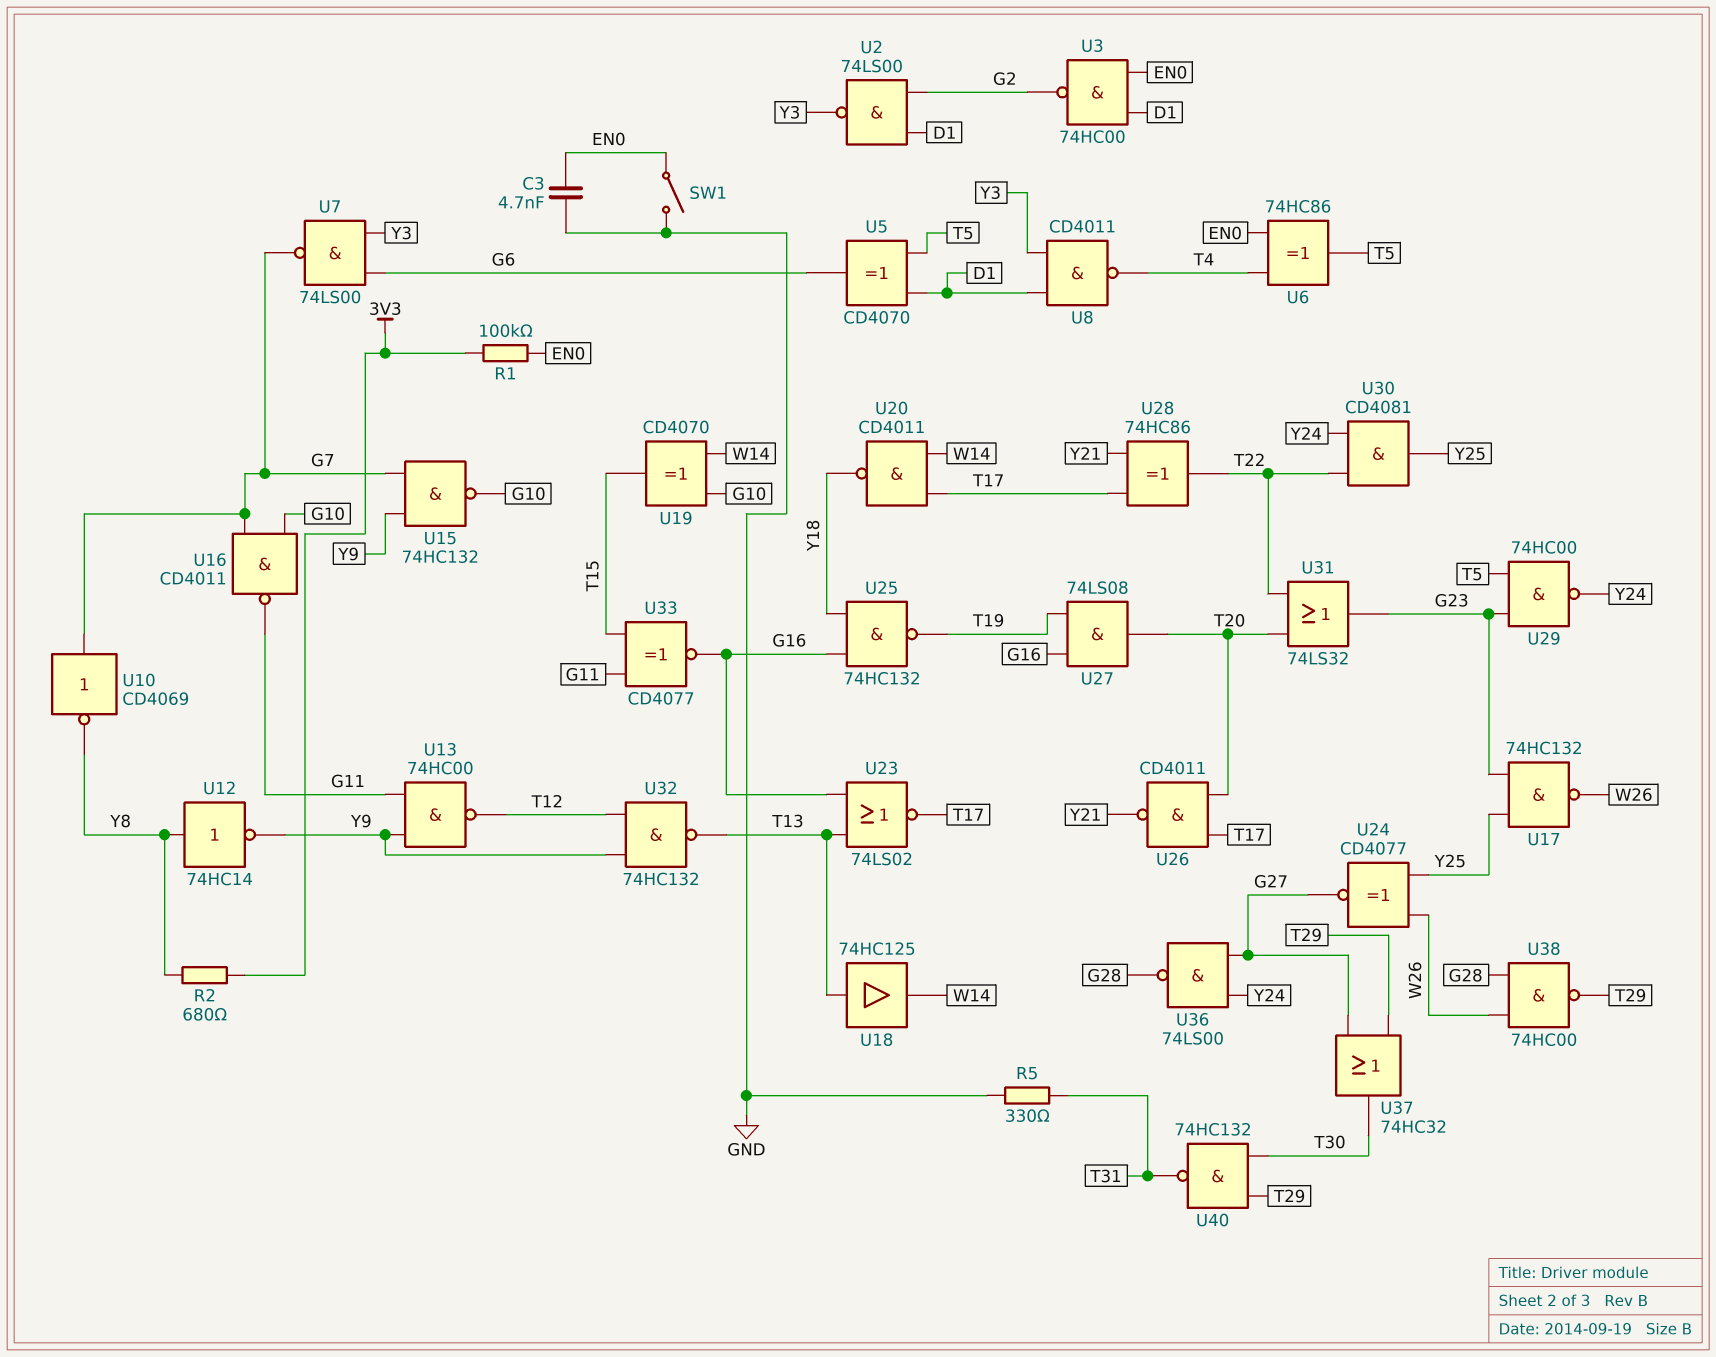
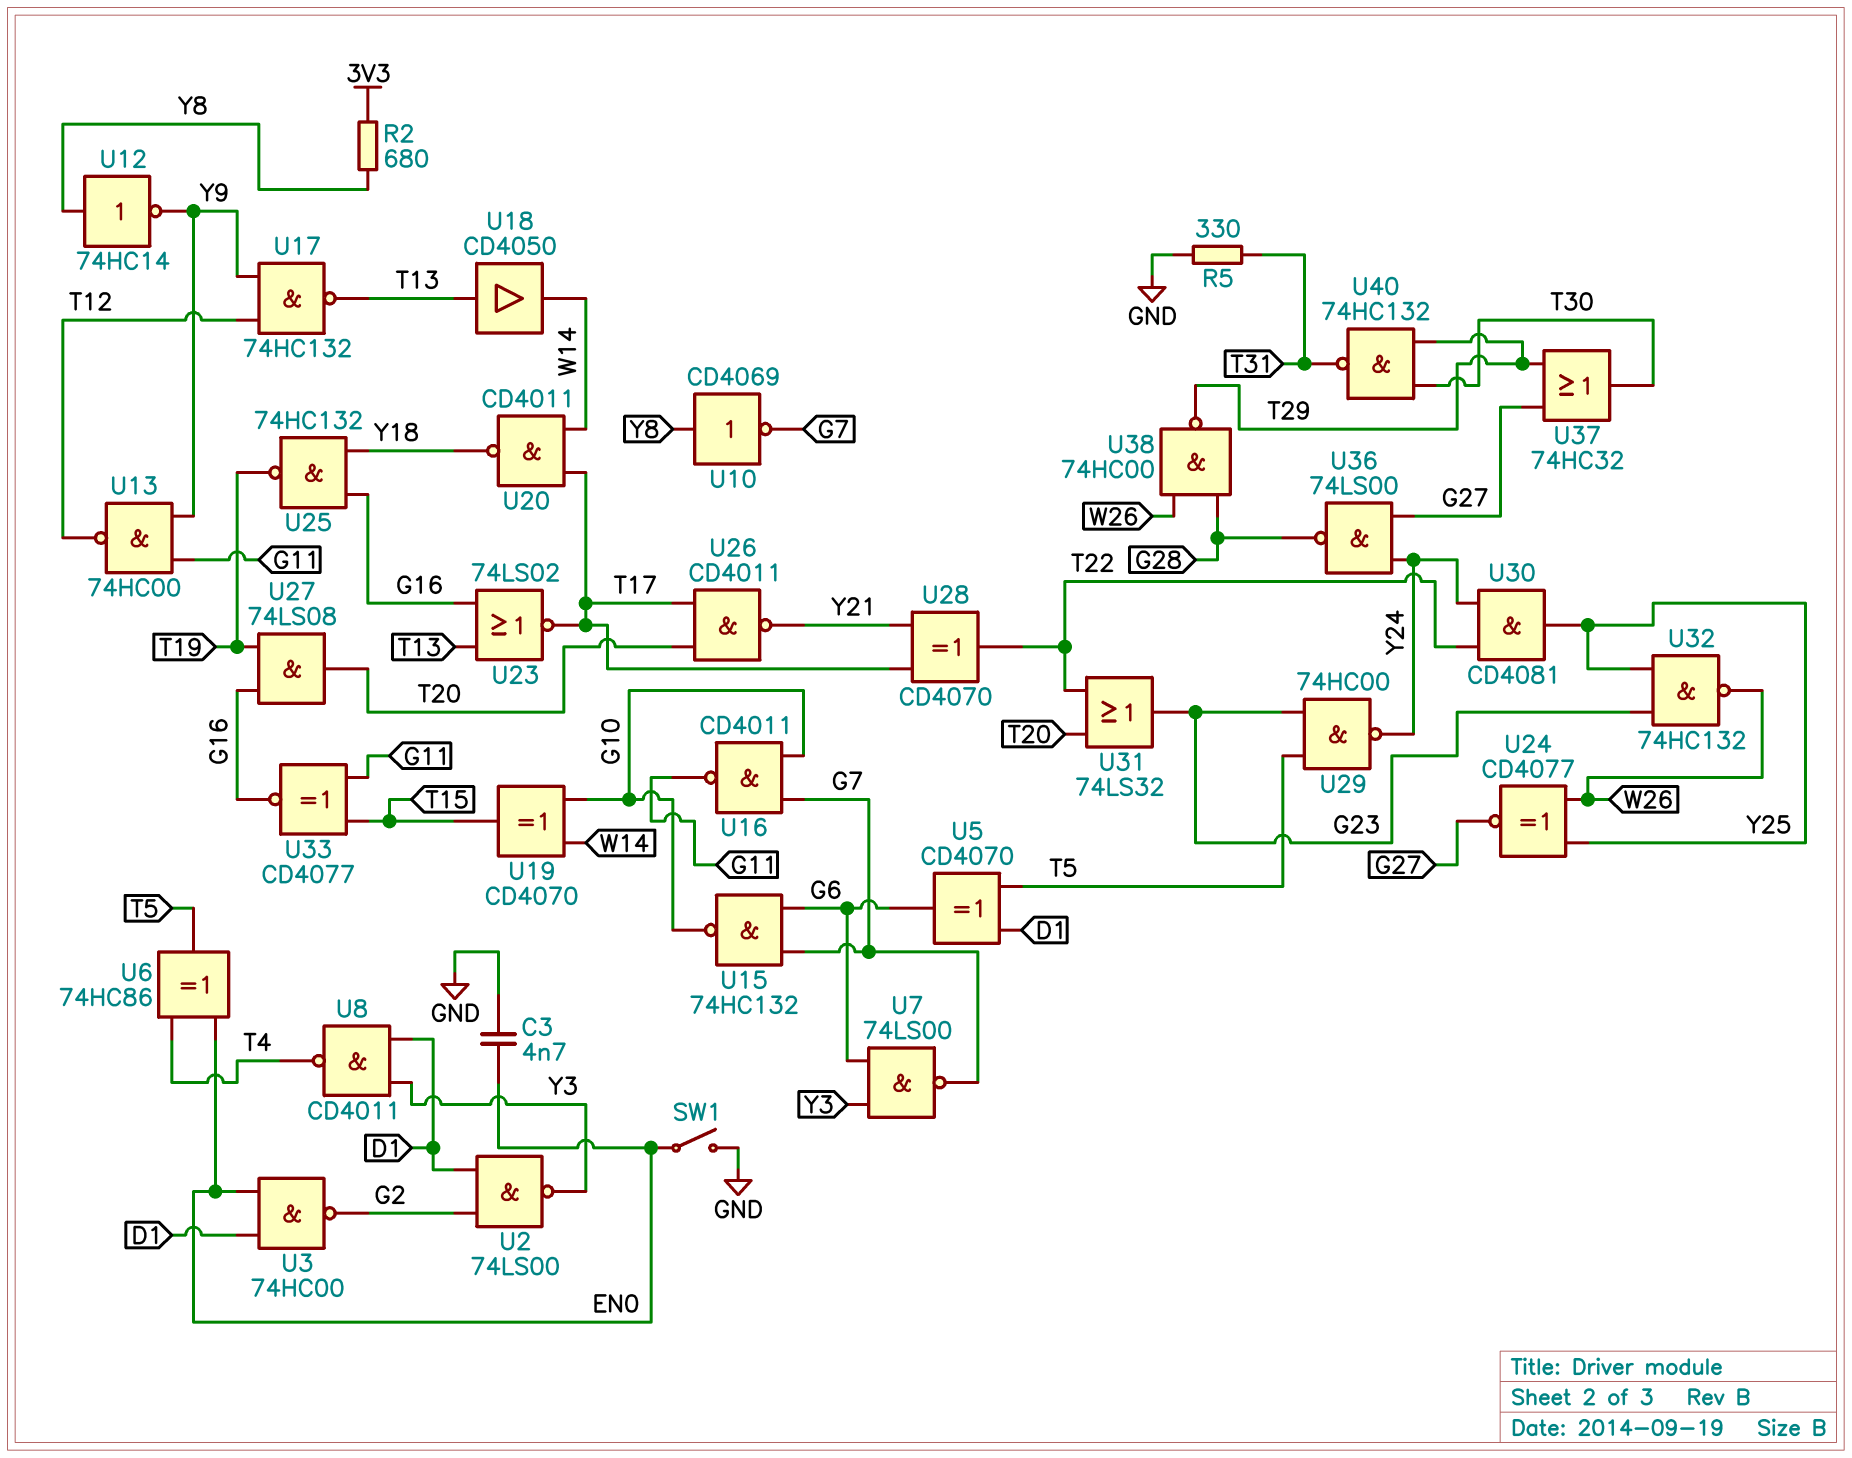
R1: 100k (3V3, EN0) -> none
U10: NOT CD4069 (in G7, out Y8) -> NOT CD4069 (in Y8, out G7)
U15: NAND 74HC132 (in G7, in Y9, out G10) -> NAND 74HC132 (in G6, in G7, out G10)
U17: NAND 74HC132 (in G23, in Y25, out W26) -> NAND 74HC132 (in T12, in Y9, out T13)
U18: buffer 74HC125 (in T13, out W14) -> buffer CD4050 (in T13, out W14)
U28: XOR 74HC86 (in T17, in Y21, out T22) -> XOR CD4070 (in T17, in Y21, out T22)
U32: NAND 74HC132 (in T12, in Y9, out T13) -> NAND 74HC132 (in G23, in Y25, out W26)

